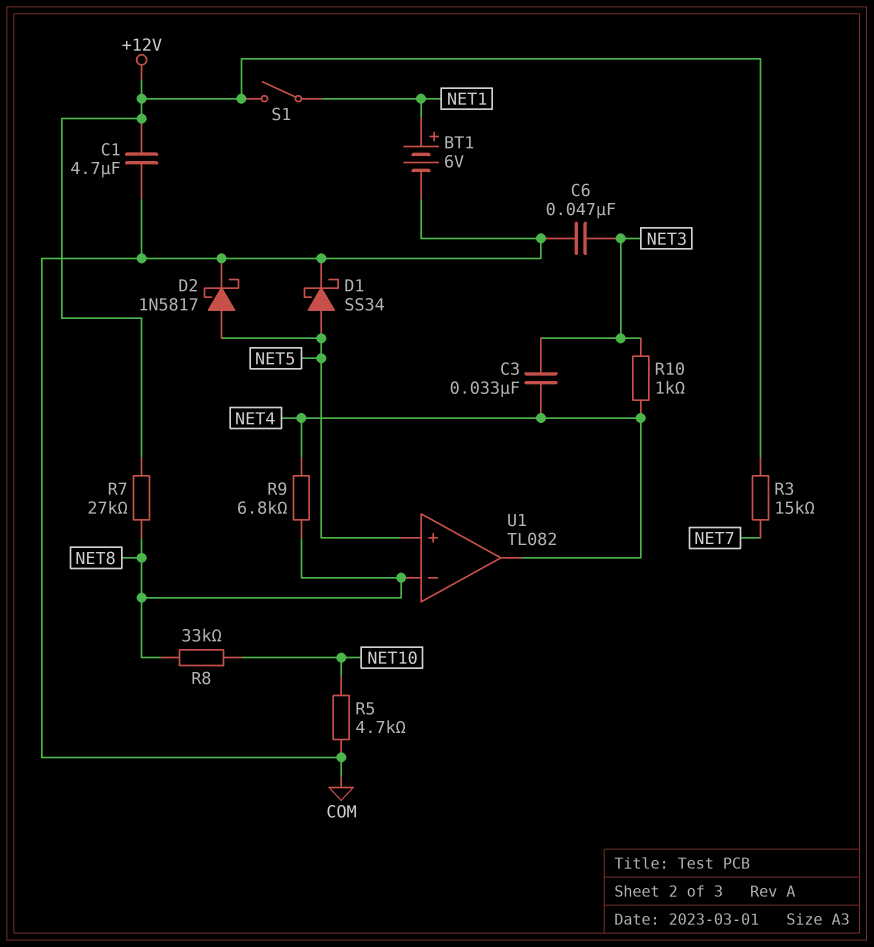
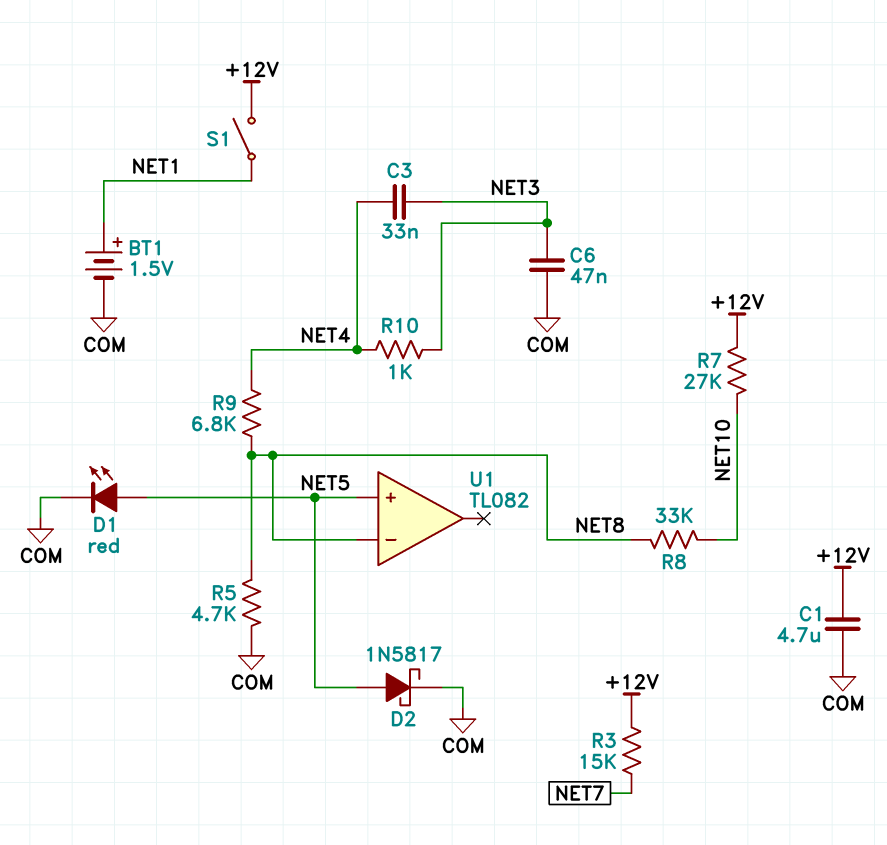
BT1: 6V (plus NET1, minus COM) -> 1.5V (plus NET1, minus COM)
D1: schottky SS34 (A NET5, K COM) -> LED red (A NET5, K COM)
R5: 4.7k (COM, NET10) -> 4.7k (COM, NET8)
R7: 27k (+12V, NET8) -> 27k (+12V, NET10)
U1 pin out: NET4 -> none

